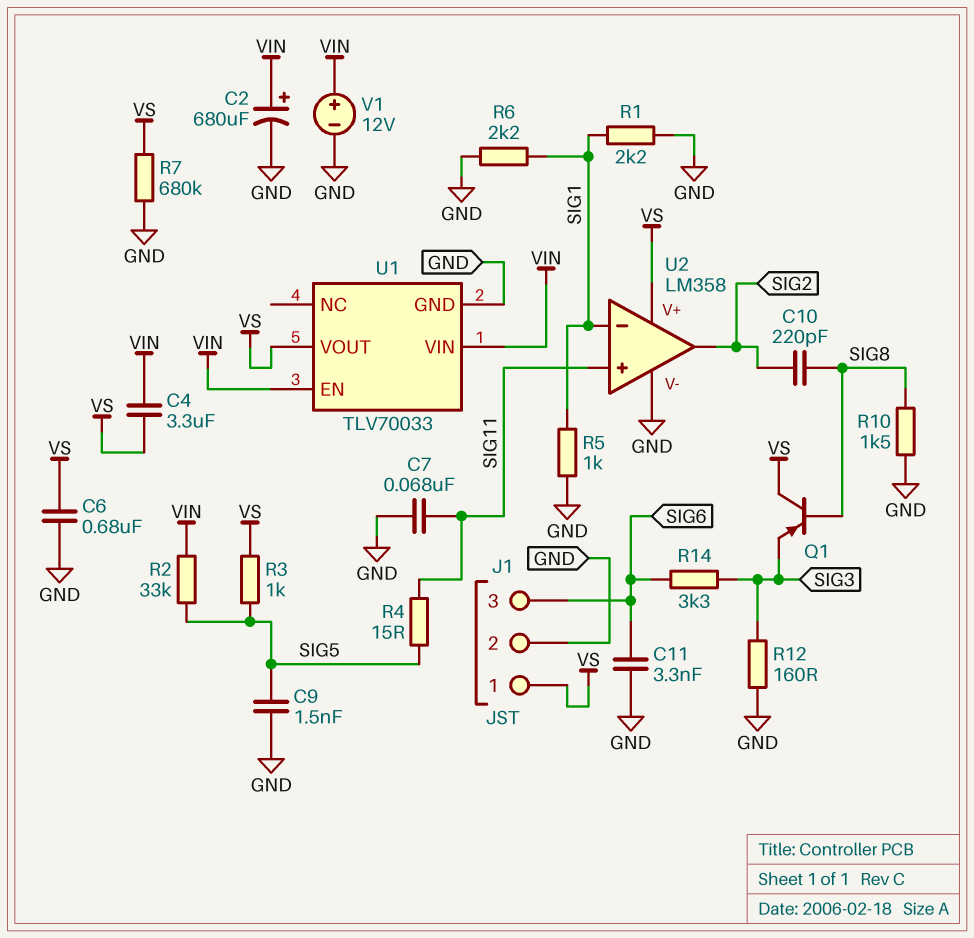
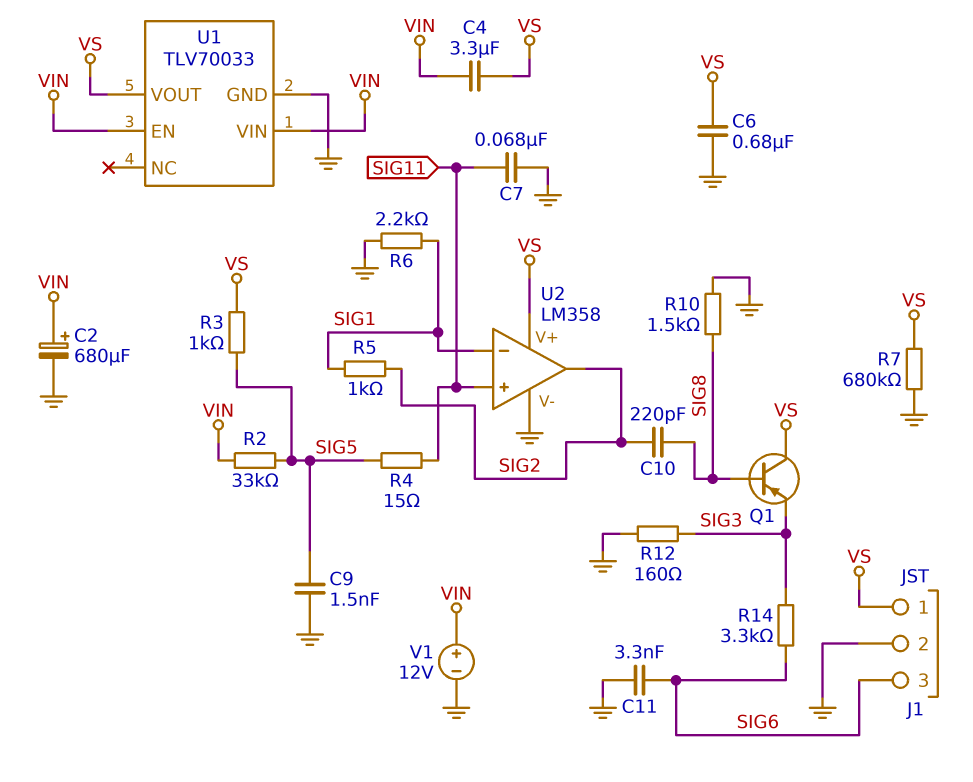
R1: 2.2k (GND, SIG1) -> none
R5: 1k (GND, SIG1) -> 1k (SIG1, SIG2)

